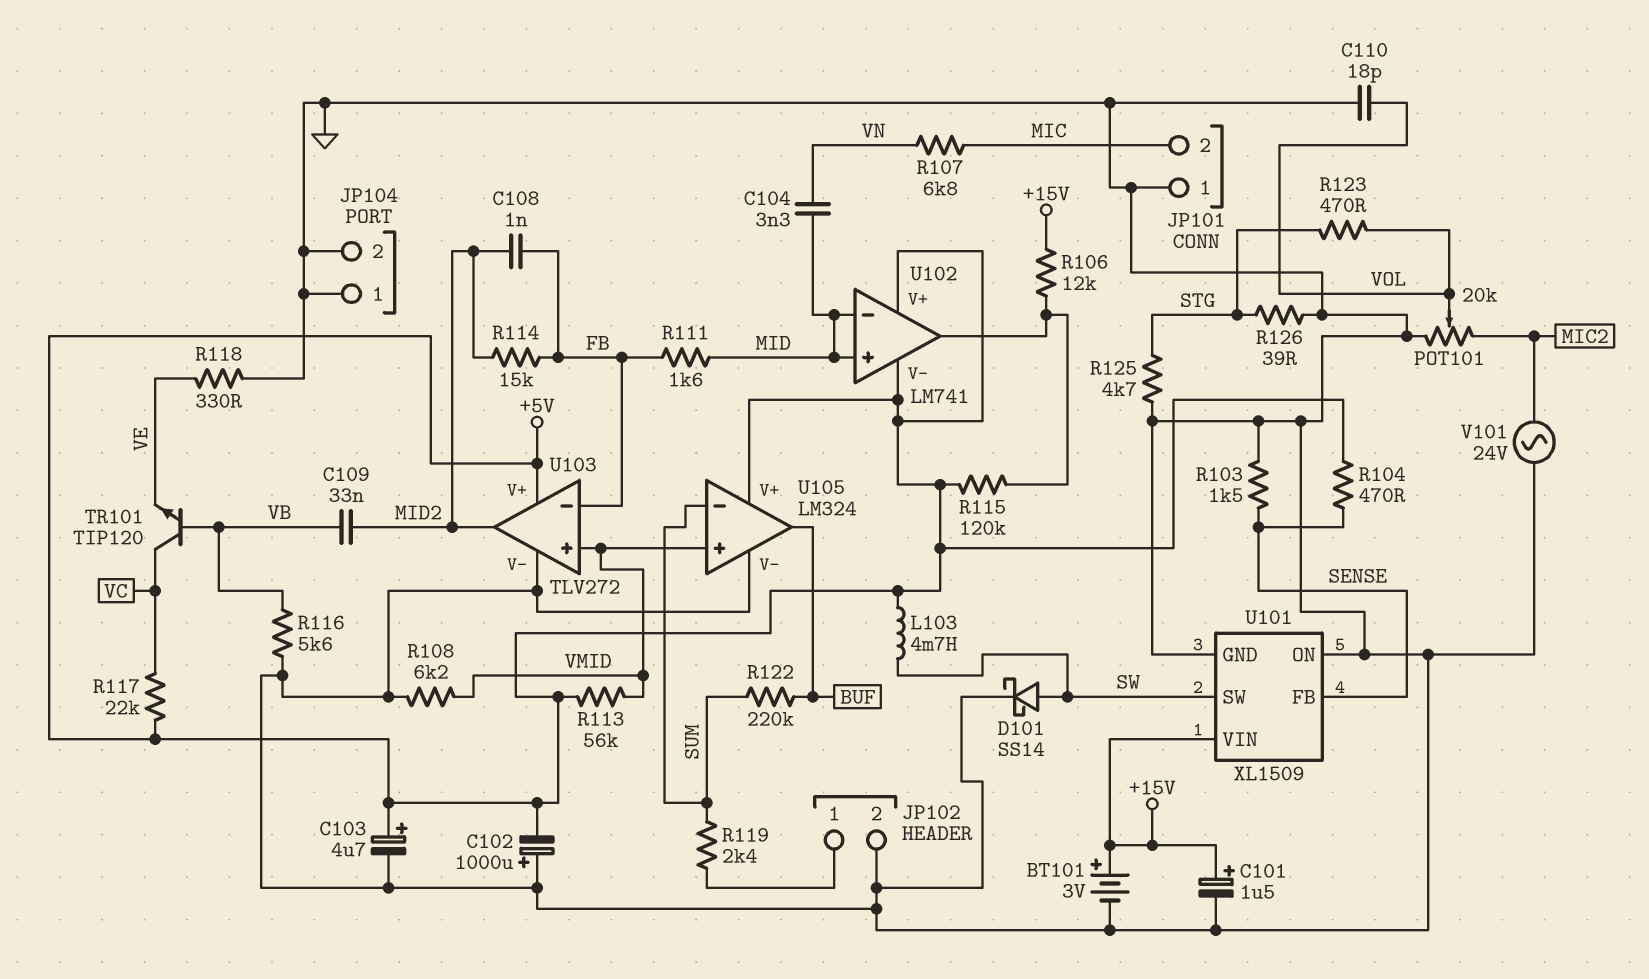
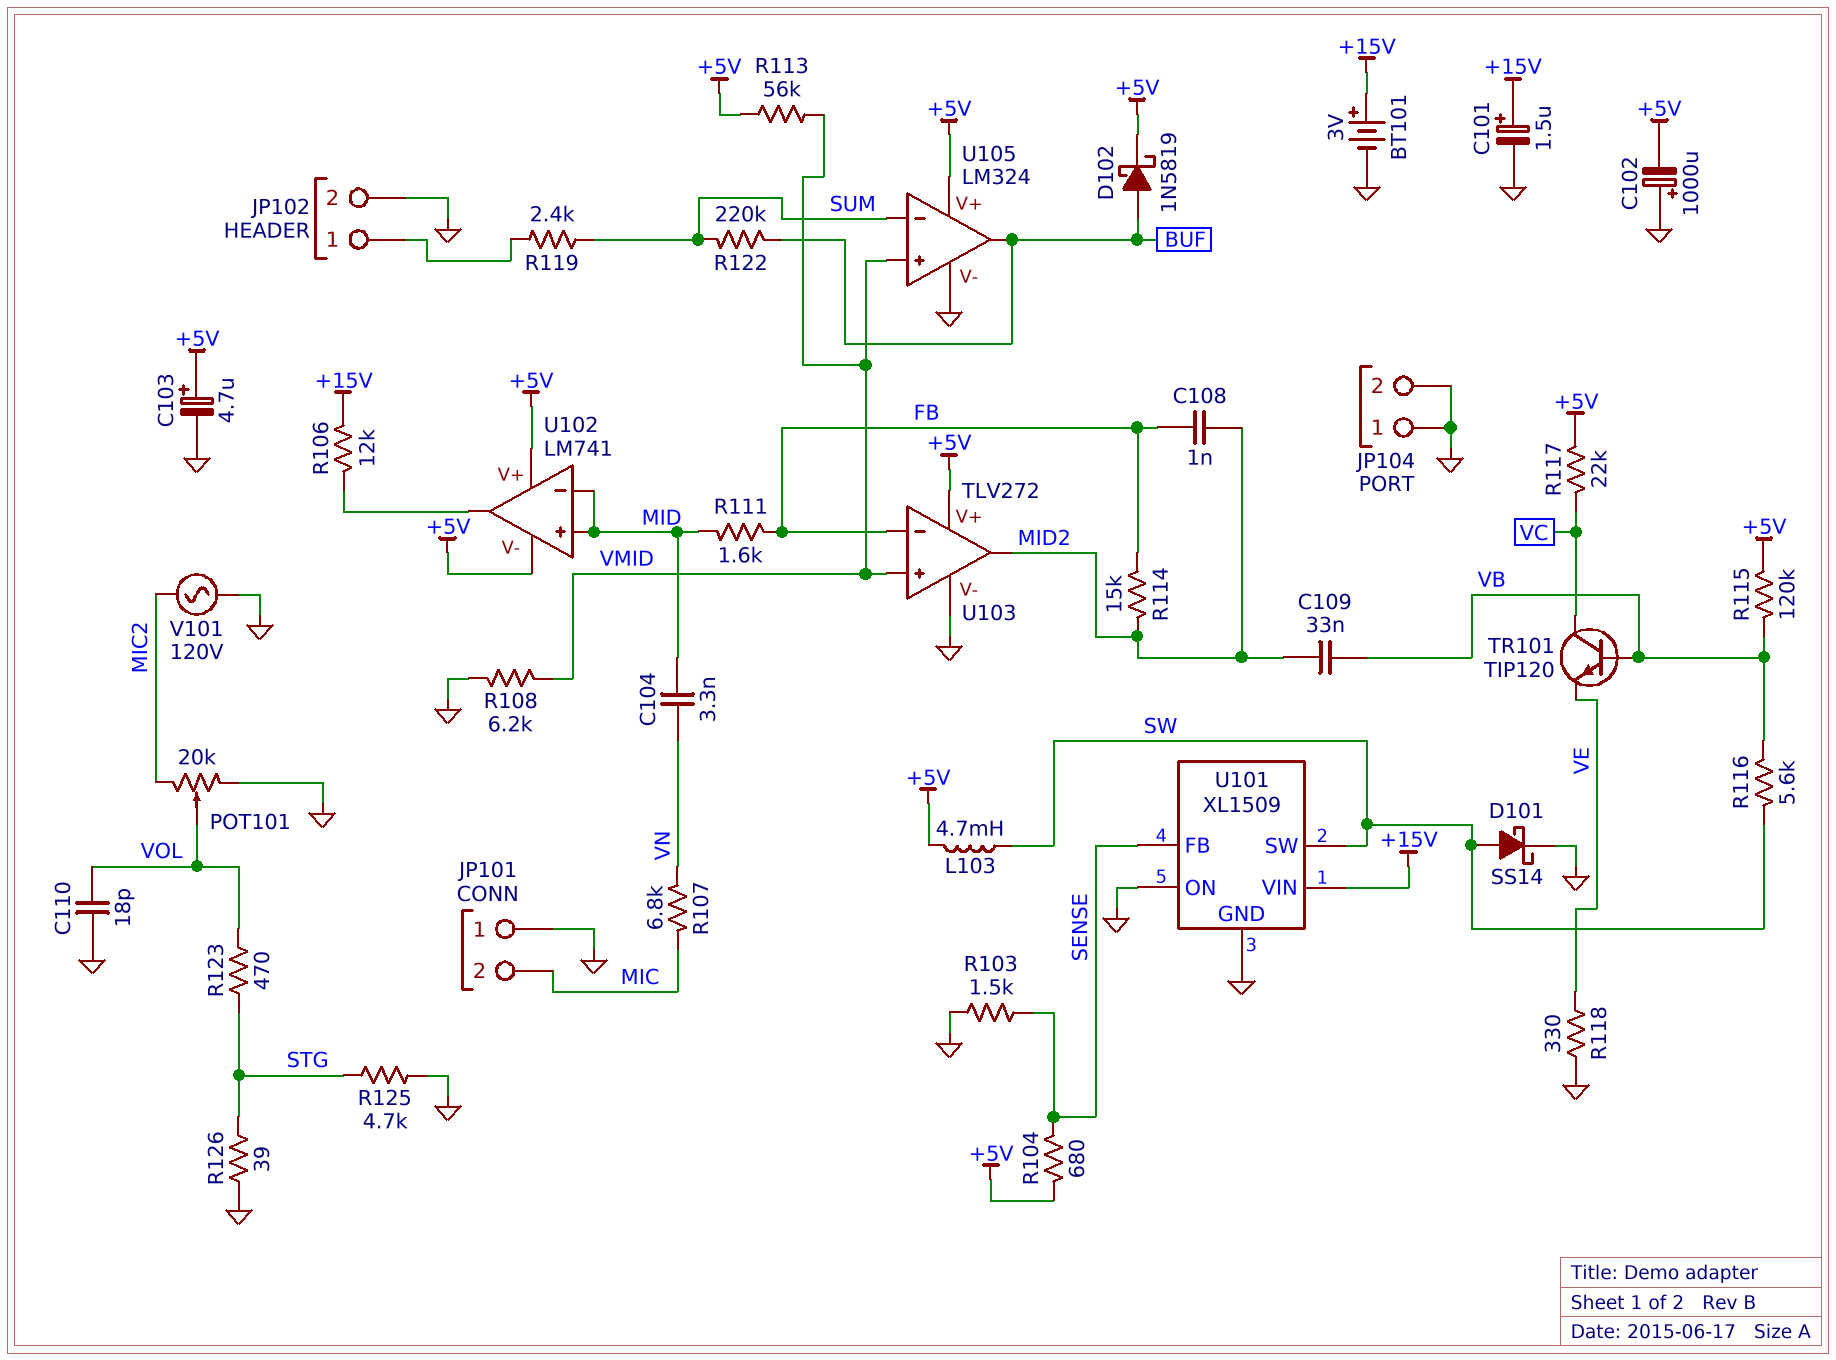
D102: none -> schottky 1N5819 (A BUF, K +5V)
R104: 470 (+5V, SENSE) -> 680 (+5V, SENSE)
R115: 120k (+5V, U102/out) -> 120k (+5V, VB)
R116: 5.6k (GND, VB) -> 5.6k (SW, VB)
V101: AC 24V (GND, MIC2) -> AC 120V (GND, MIC2)

